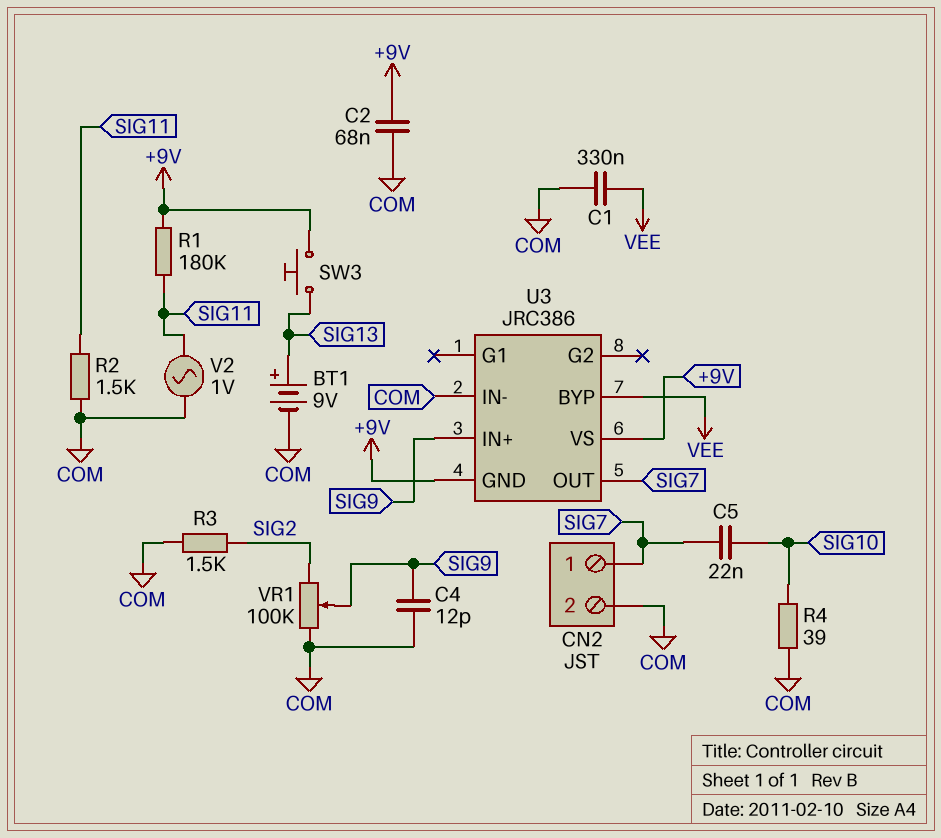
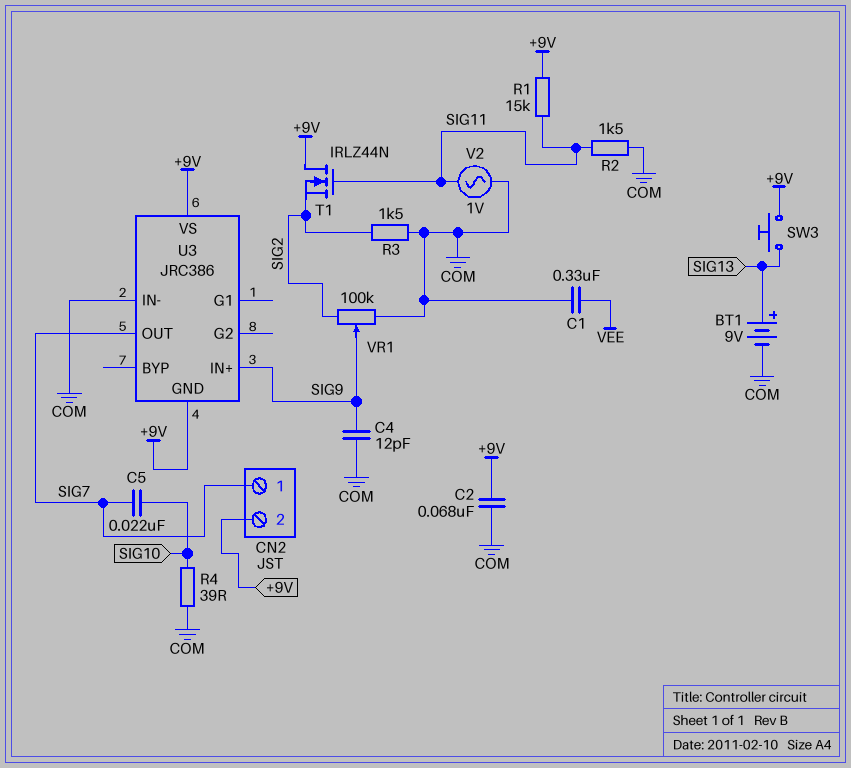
CN2 pin 2: COM -> +9V
R1: 180k (+9V, SIG11) -> 15k (+9V, SIG11)
T1: none -> NMOS IRLZ44N (G SIG11, D +9V, S SIG2)
U3 pin BYP: VEE -> none

